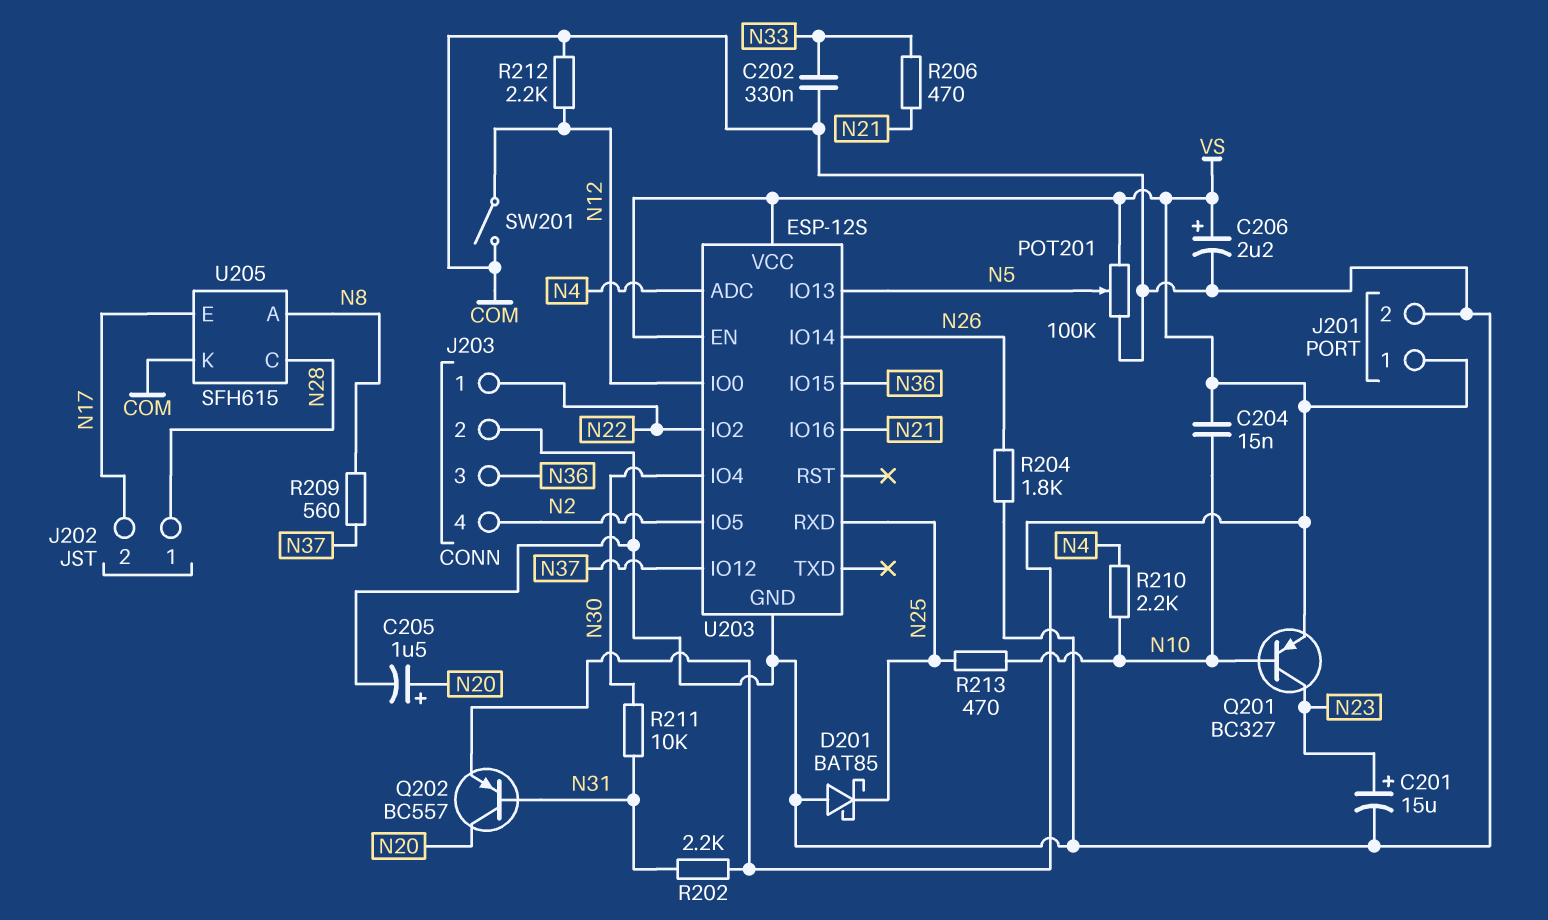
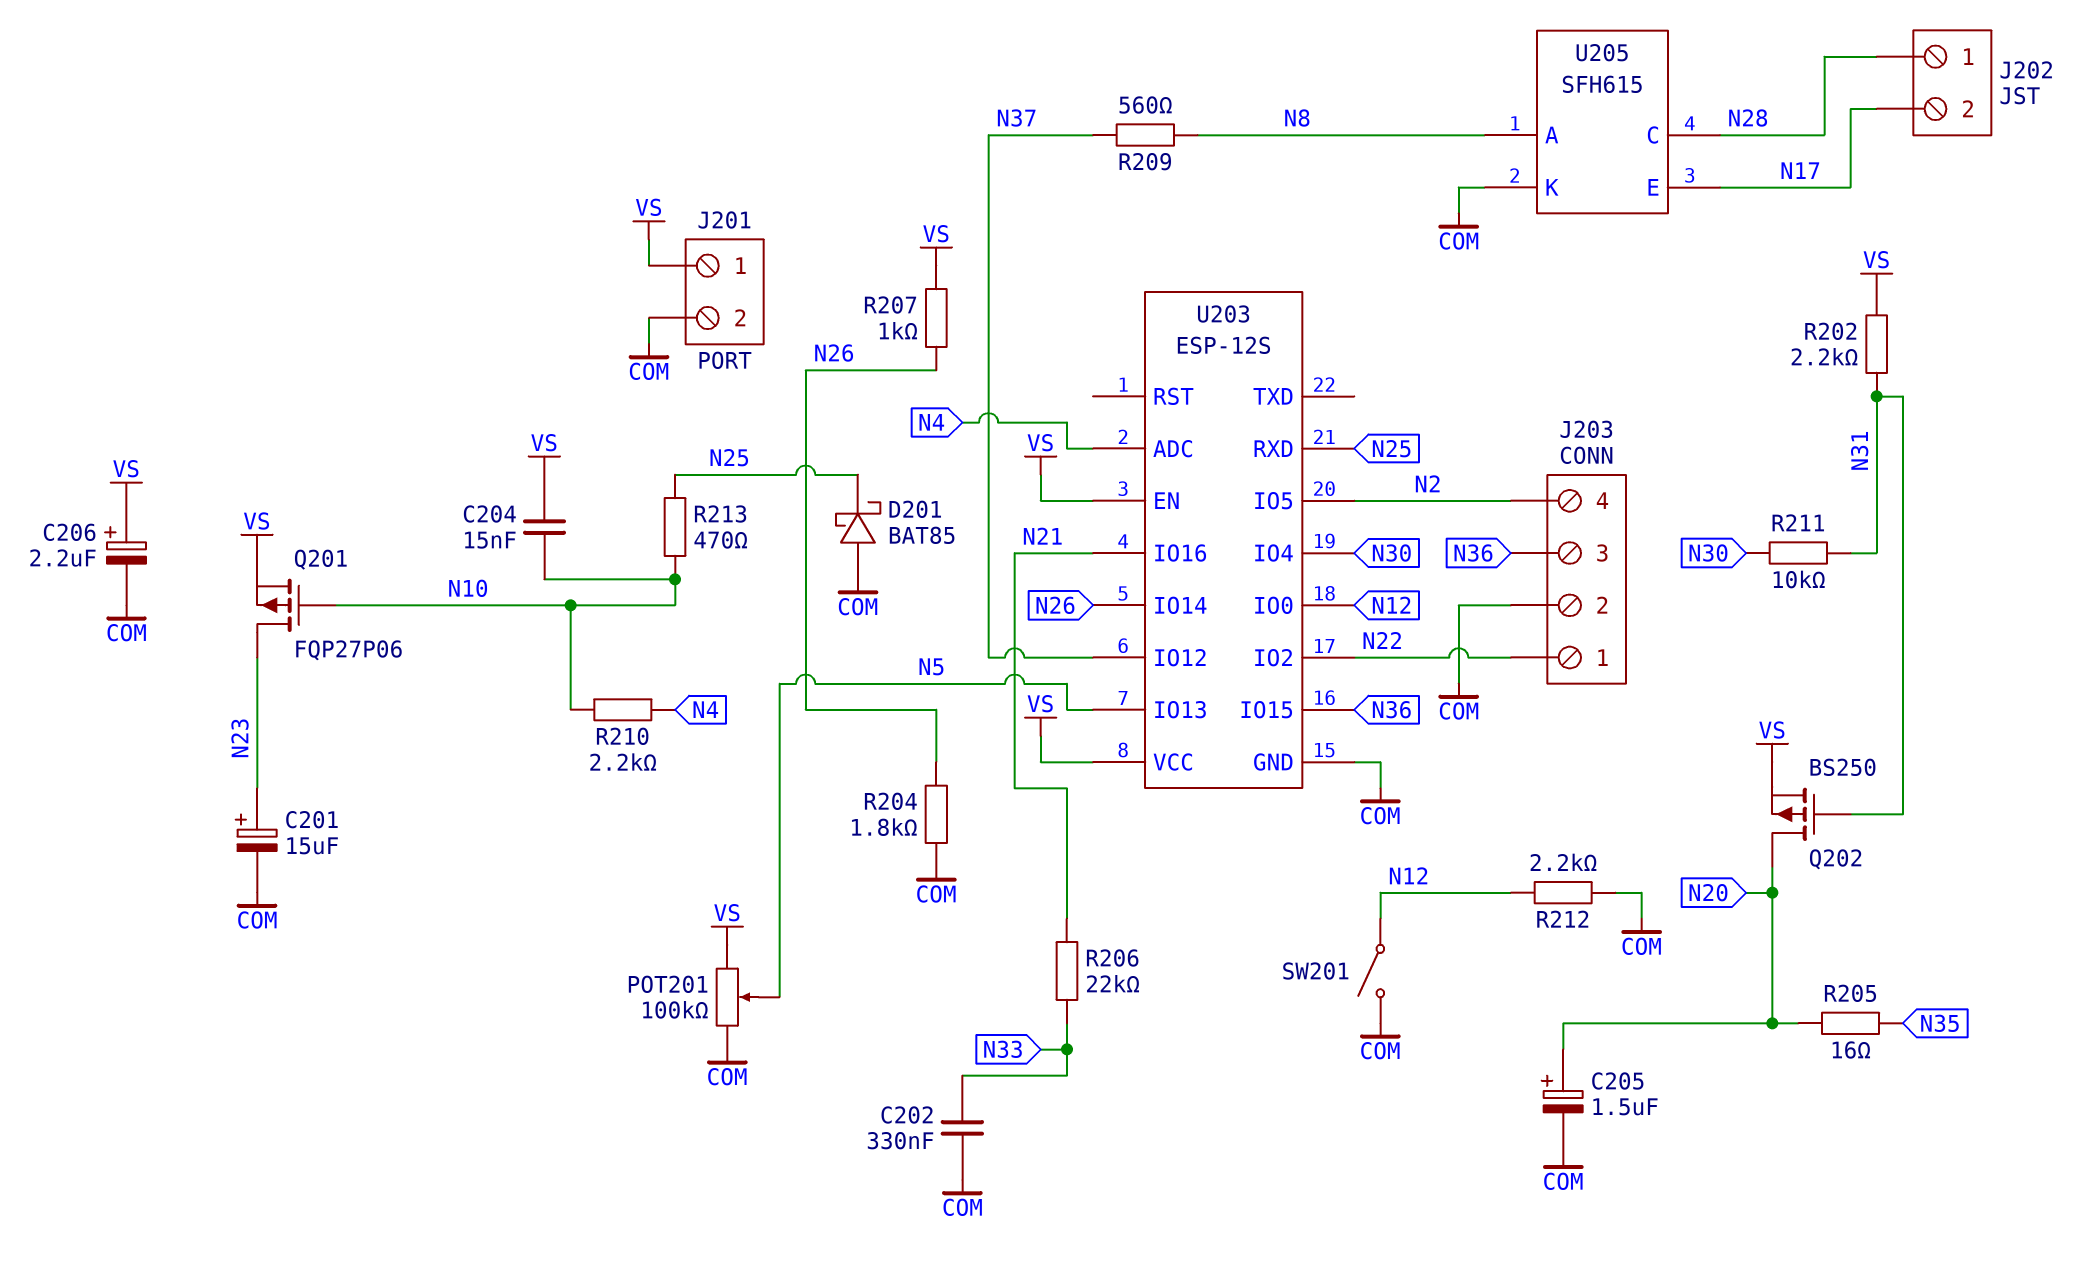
Q201: PNP BC327 (B N10, C N23, E VS) -> PMOS FQP27P06 (G N10, D N23, S VS)
Q202: PNP BC557 (B N31, C N20, E VS) -> PMOS BS250 (G N31, D N20, S VS)
R205: none -> 16 (N20, N35)
R206: 470 (N21, N33) -> 22k (N21, N33)
R207: none -> 1k (N26, VS)

